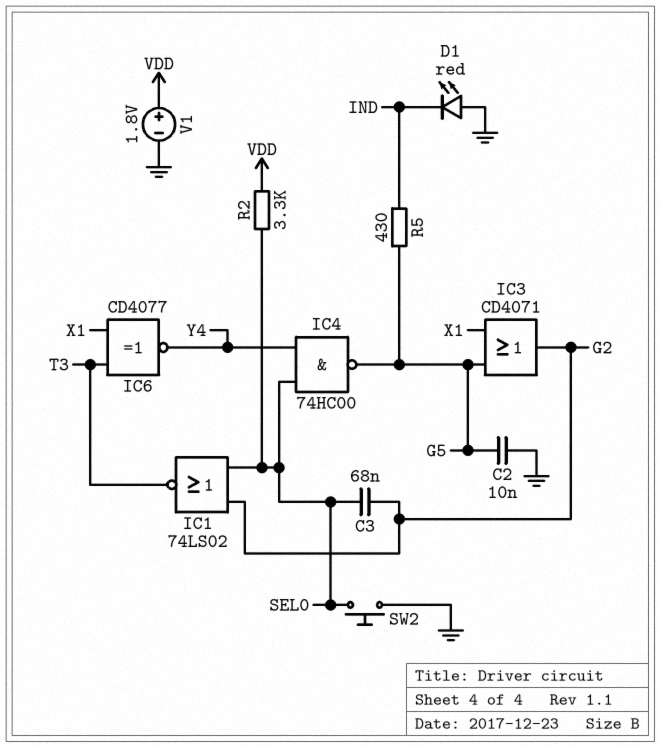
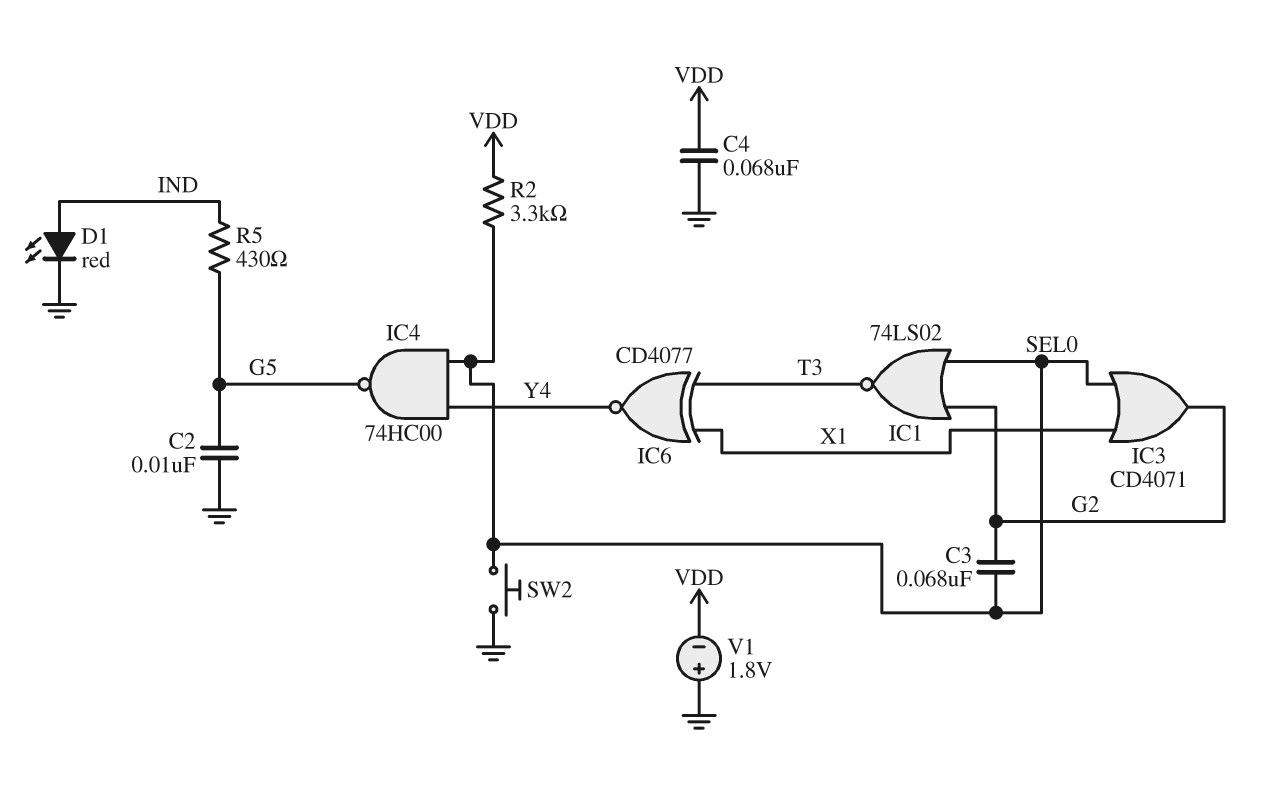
C4: none -> 68nF (GND, VDD)
D1: LED red (A GND, K IND) -> LED red (A IND, K GND)
IC3: OR CD4071 (in G5, in X1, out G2) -> OR CD4071 (in SEL0, in X1, out G2)
V1: 1.8V (plus VDD, minus GND) -> 1.8V (plus GND, minus VDD)

